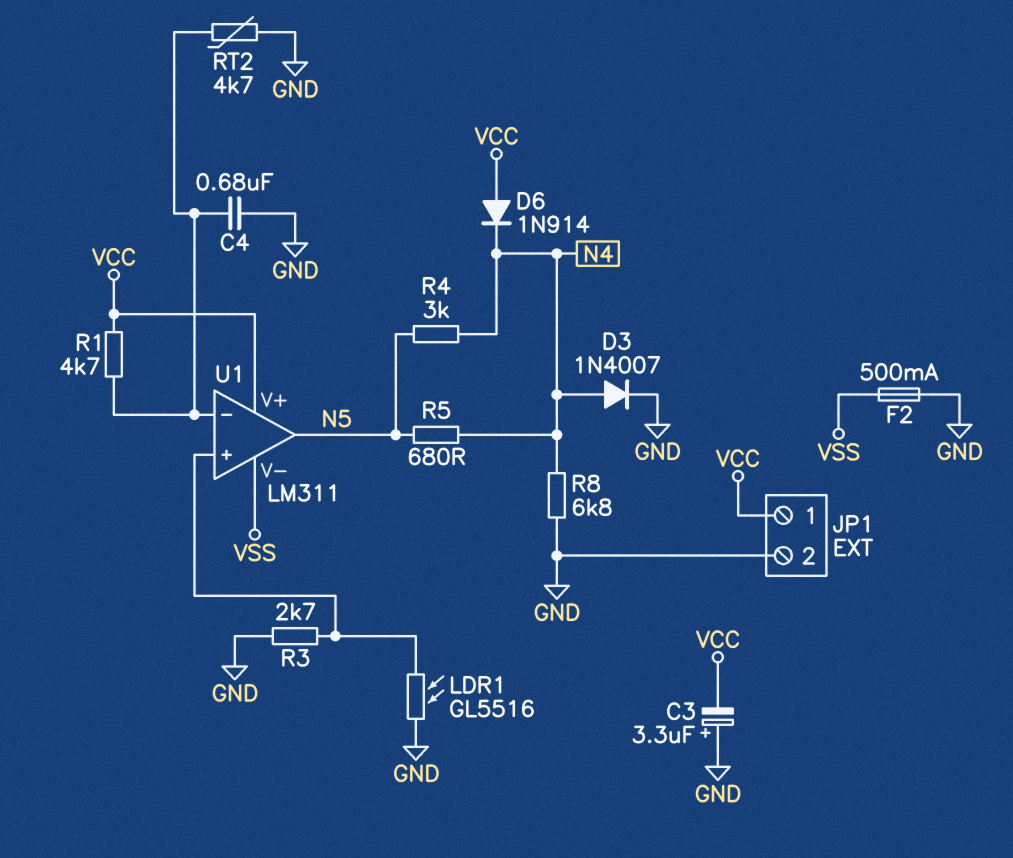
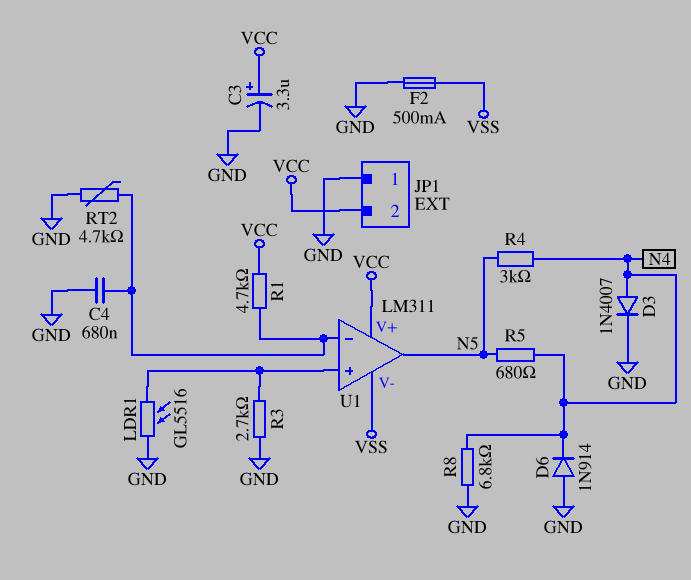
C3: 3.3uF (plus GND, minus VCC) -> 3.3uF (plus VCC, minus GND)
D6: diode 1N914 (A VCC, K N4) -> diode 1N914 (A GND, K N4)
JP1 pin 1: VCC -> GND
JP1 pin 2: GND -> VCC

